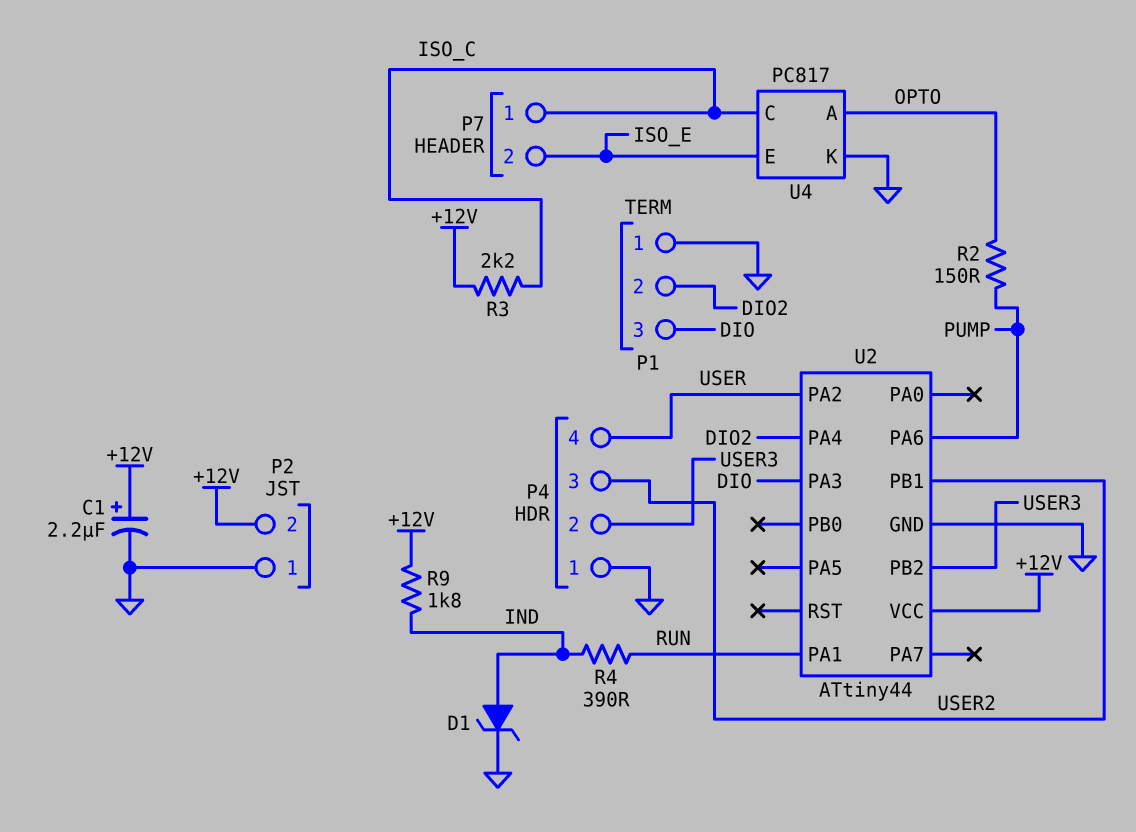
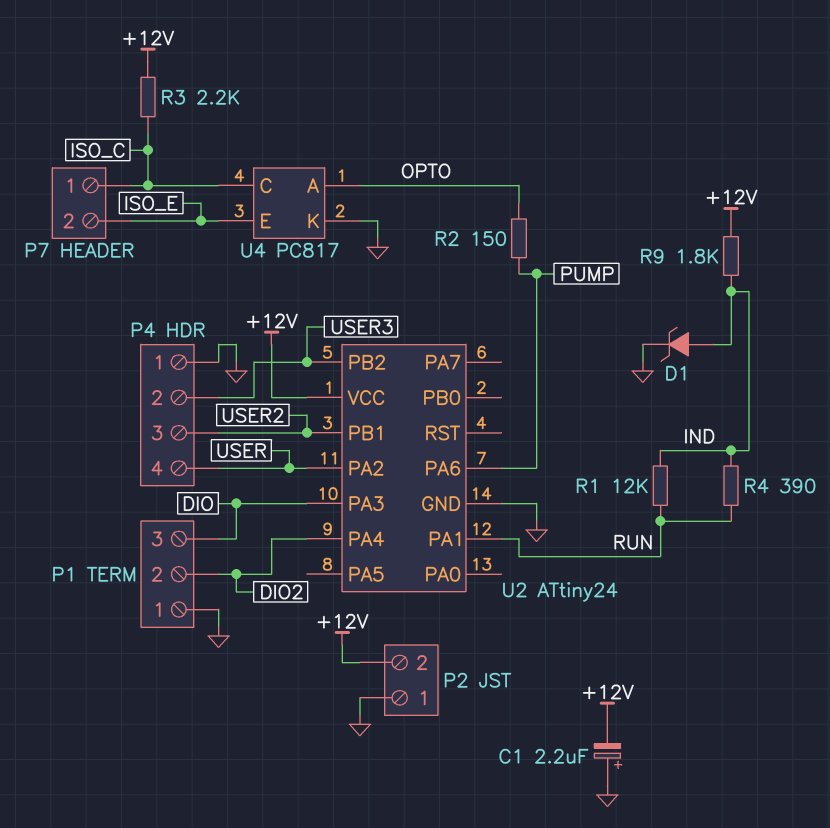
C1: 2.2uF (plus +12V, minus GND) -> 2.2uF (plus GND, minus +12V)
R1: none -> 12k (IND, RUN)
U2: ATtiny44 -> ATtiny24

